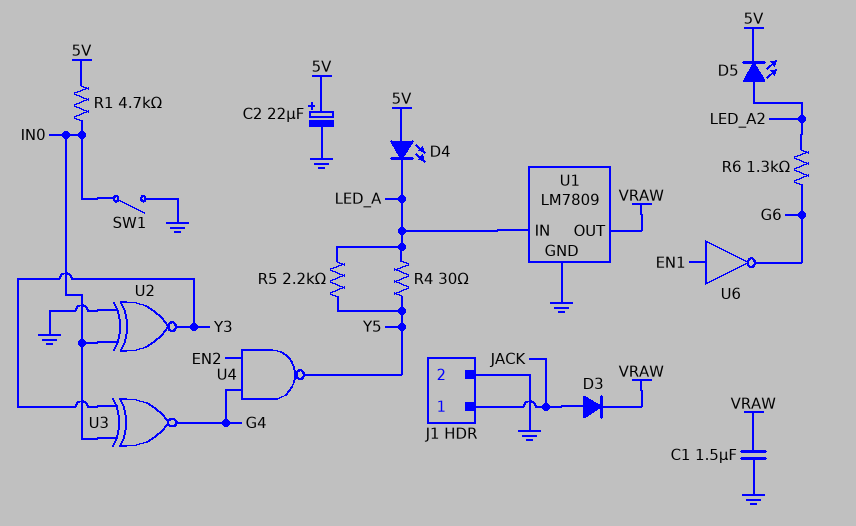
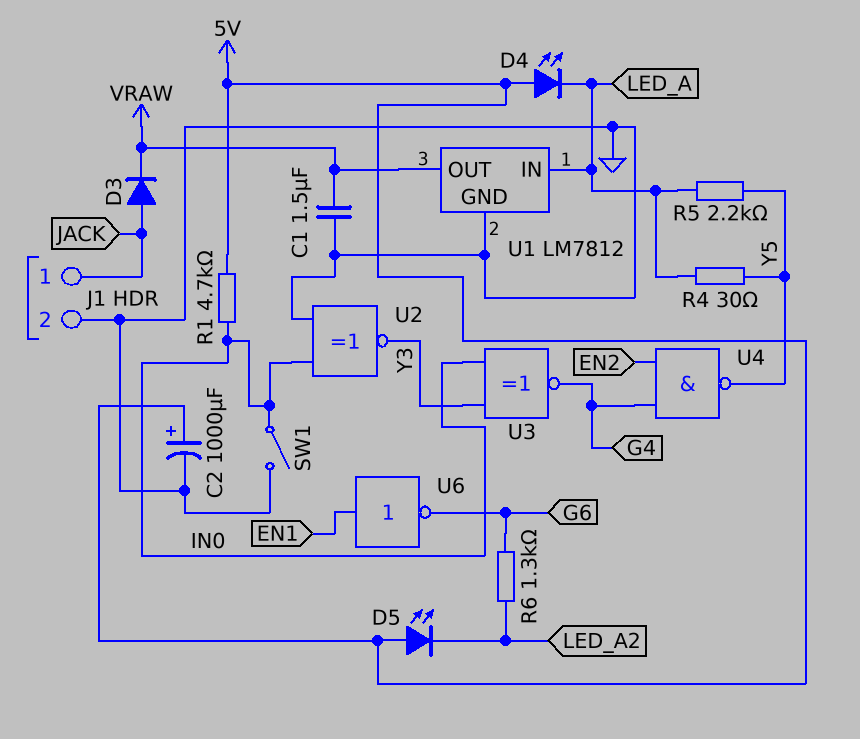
C2: 22uF (plus 5V, minus GND) -> 1000uF (plus 5V, minus GND)
D5: LED (A LED_A2, K 5V) -> LED (A 5V, K LED_A2)
U1: LM7809 -> LM7812

